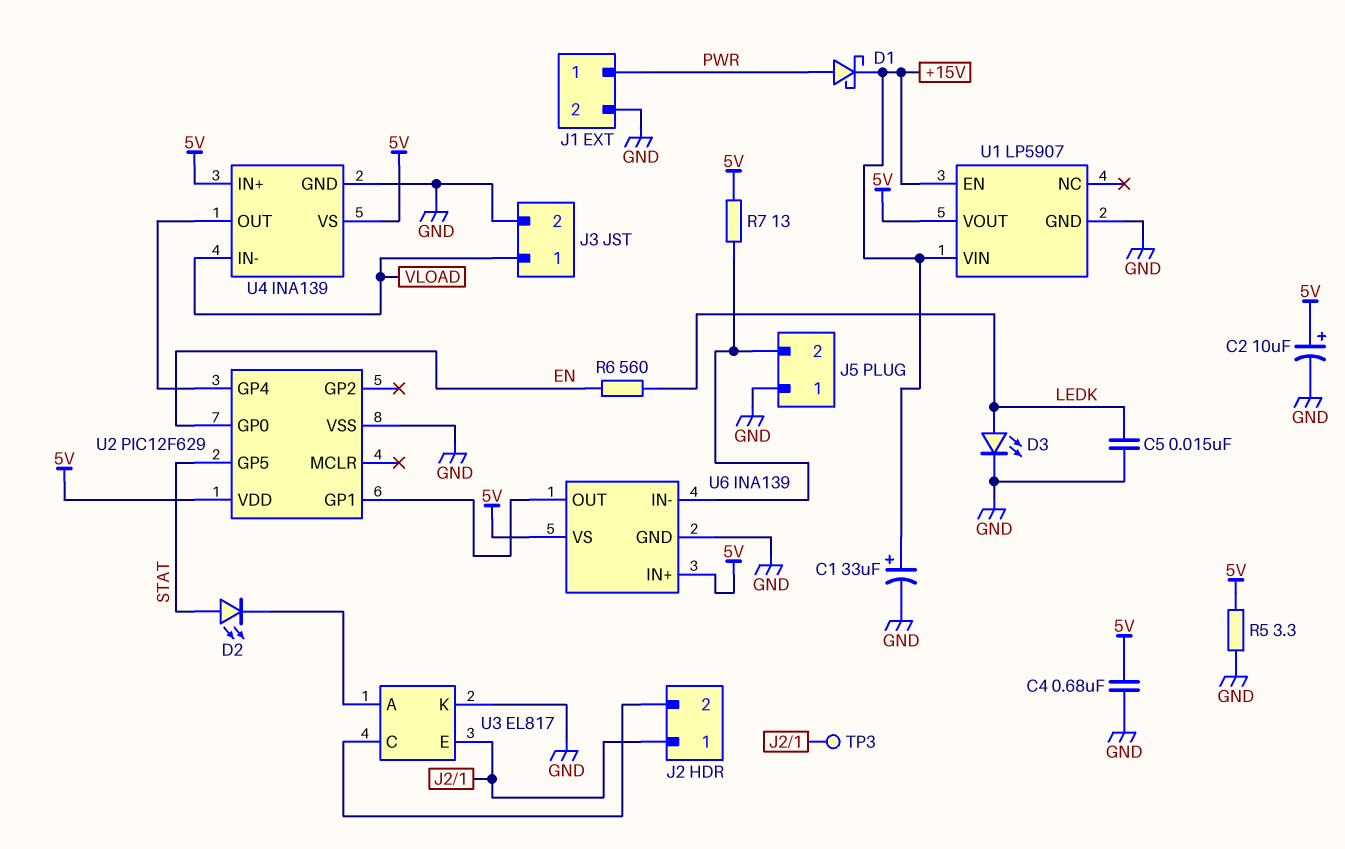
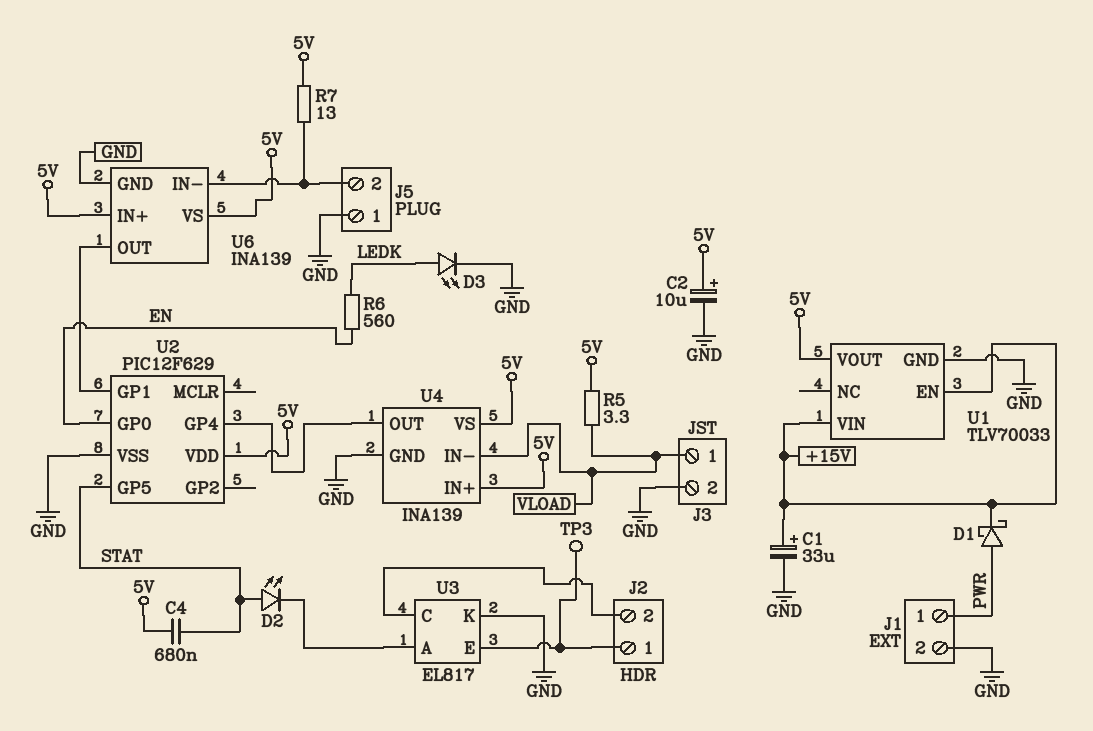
C4: 680nF (5V, GND) -> 680nF (5V, STAT)
C5: 15nF (GND, LEDK) -> none
R5: 3.3 (5V, GND) -> 3.3 (5V, VLOAD)
U1: LP5907 -> TLV70033

